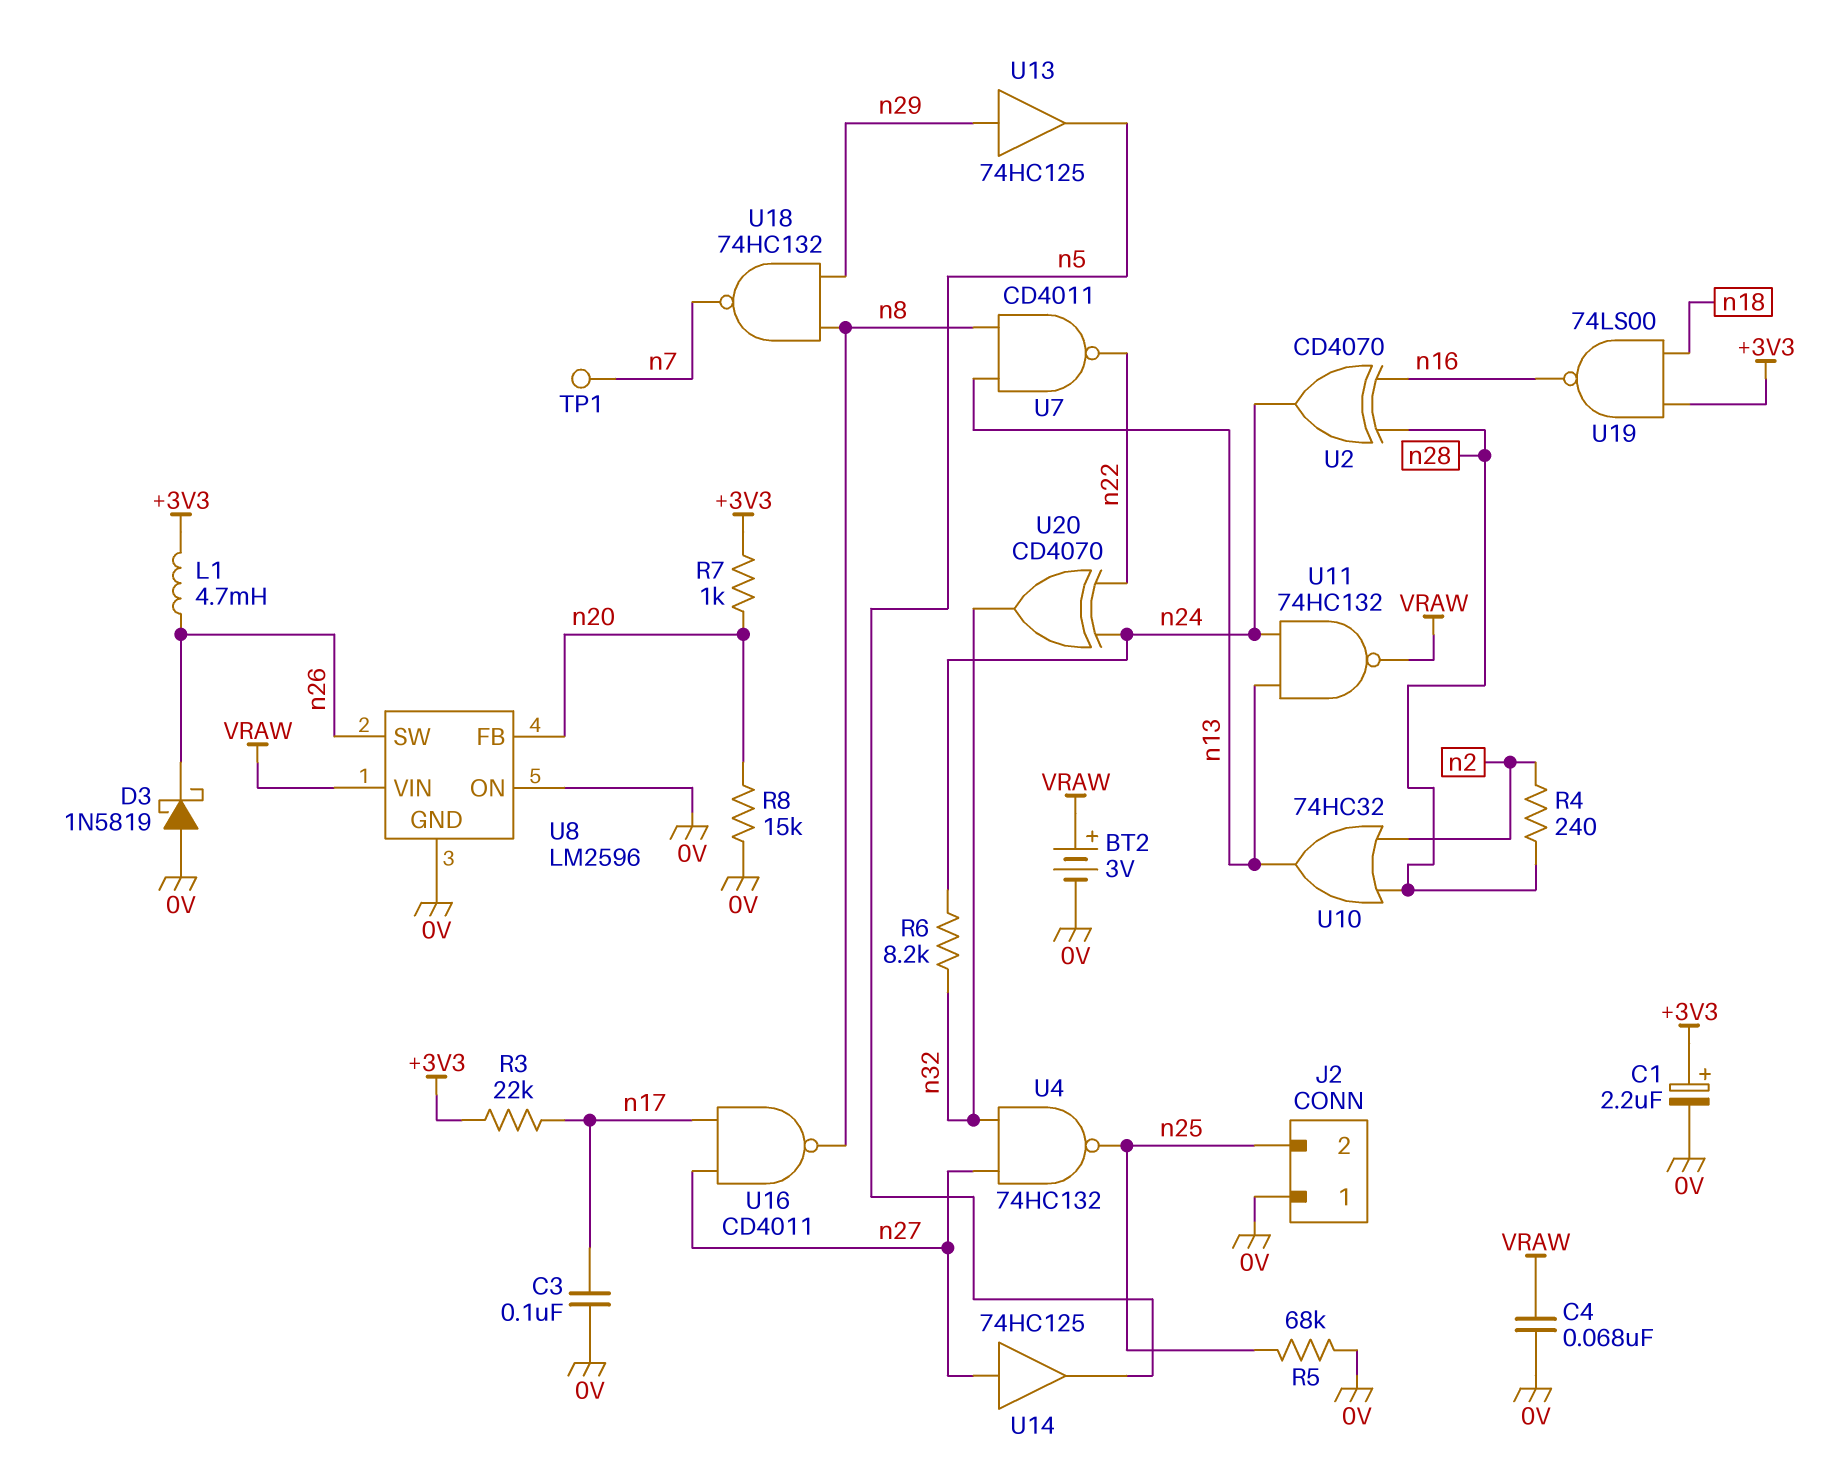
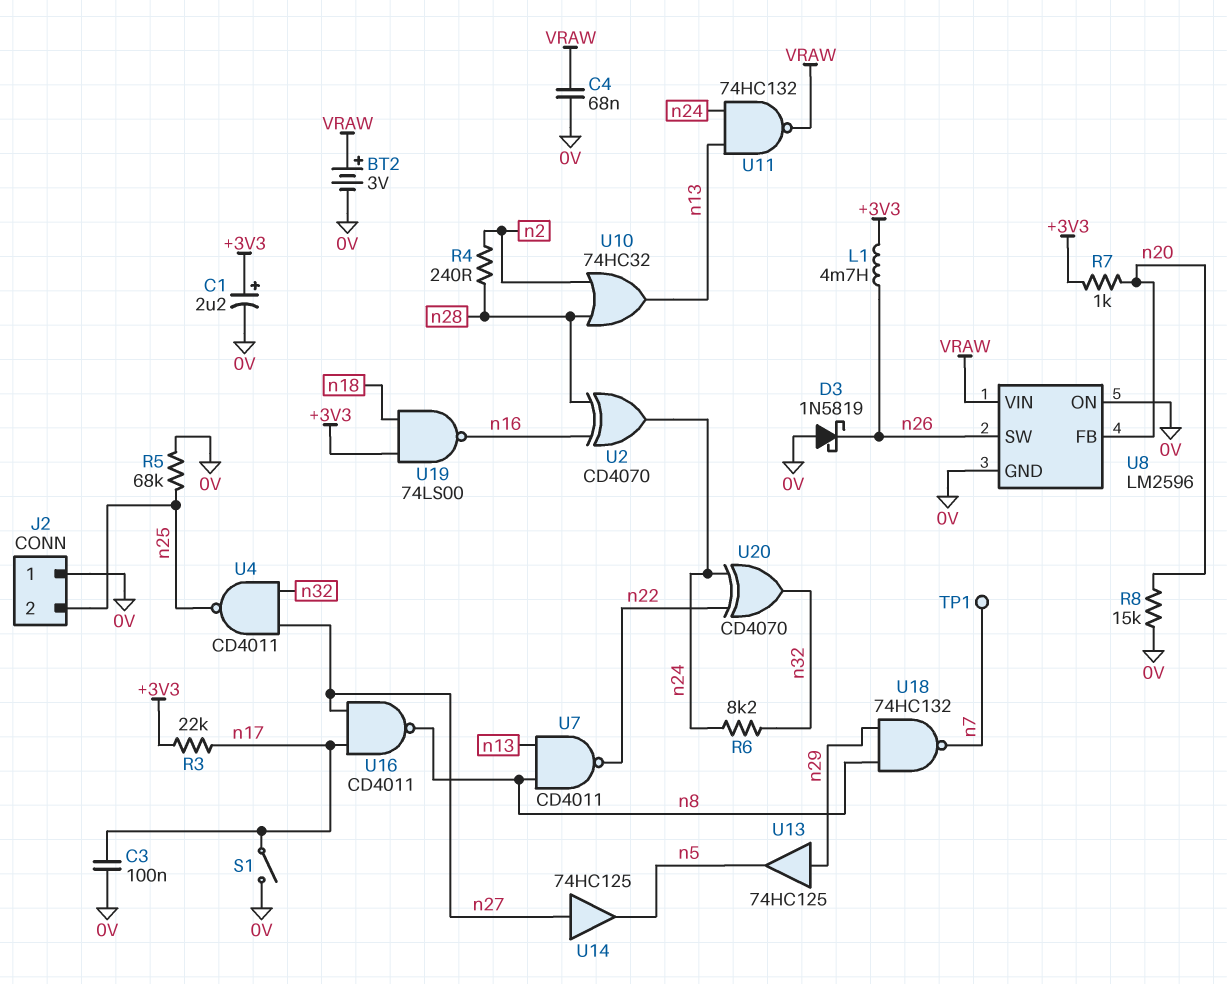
S1: none -> switch (0V, n17)
U4: NAND 74HC132 (in n27, in n32, out n25) -> NAND CD4011 (in n27, in n32, out n25)

